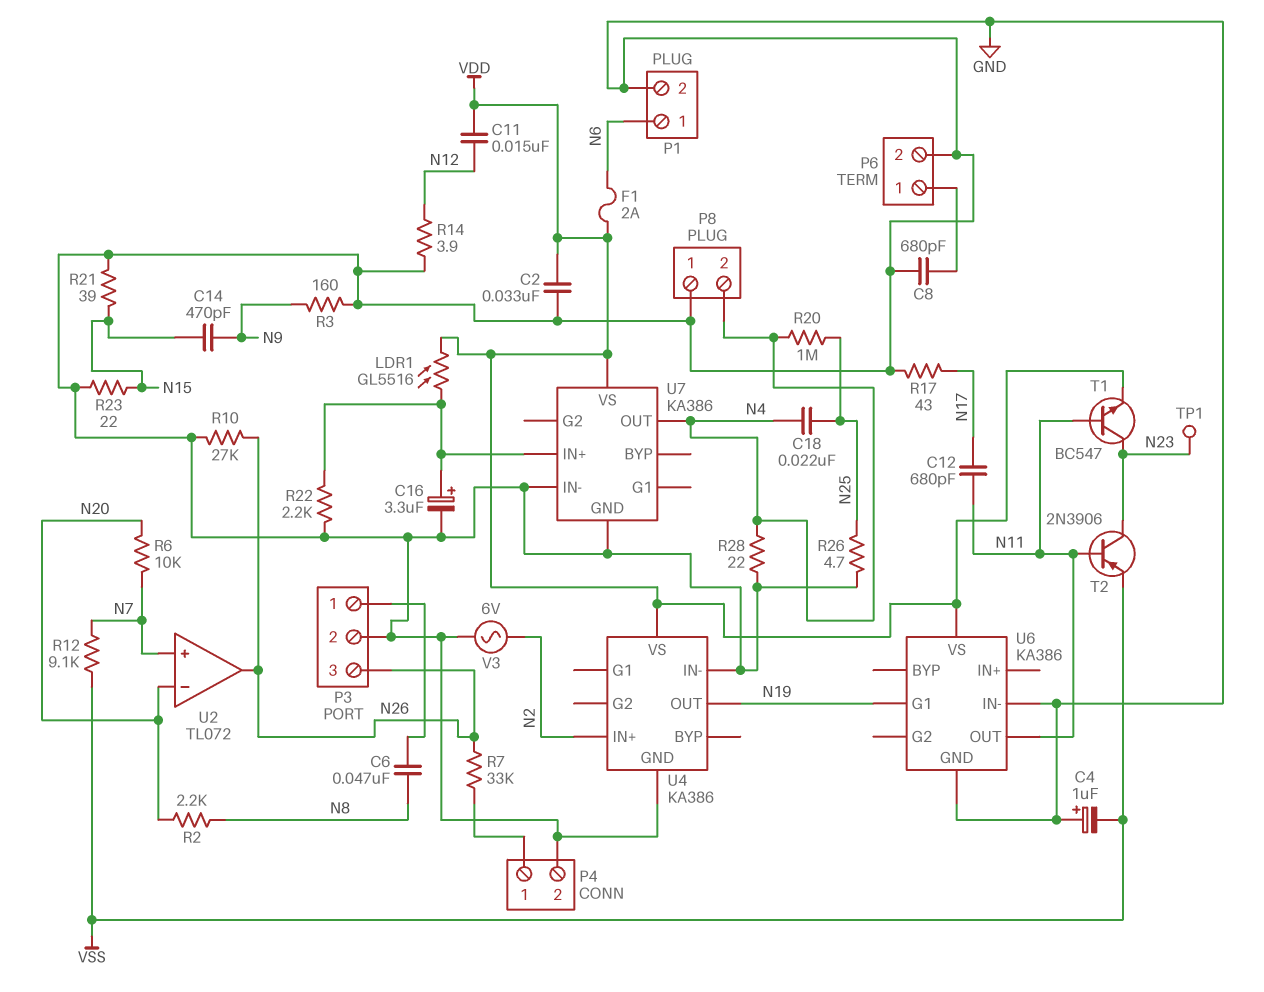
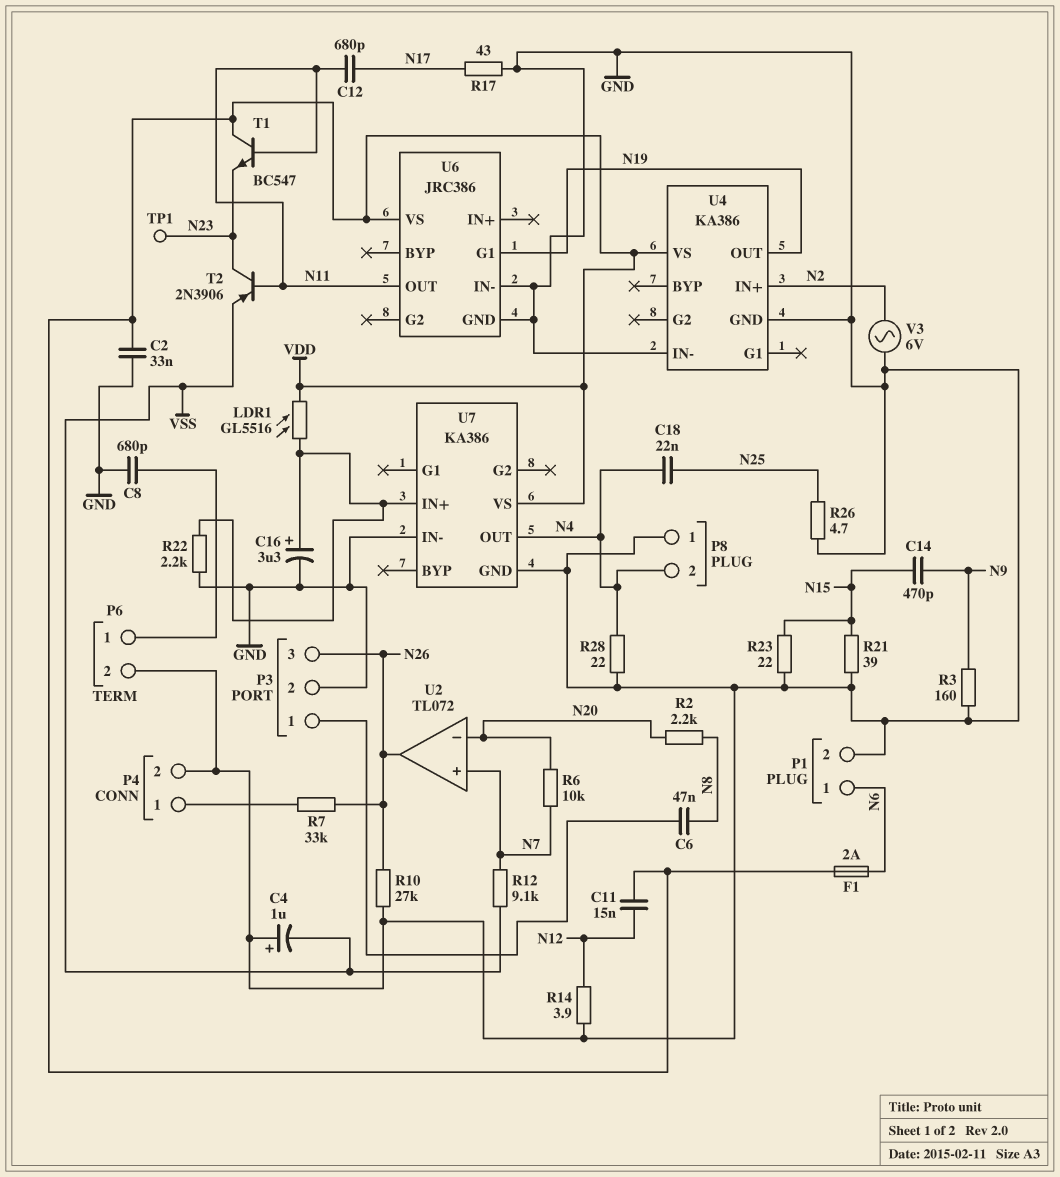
R20: 1M (N4, N25) -> none
T1: NPN BC547 (B N11, C N23, E VDD) -> NPN BC547 (B N11, C VDD, E N23)
U6: KA386 -> JRC386

